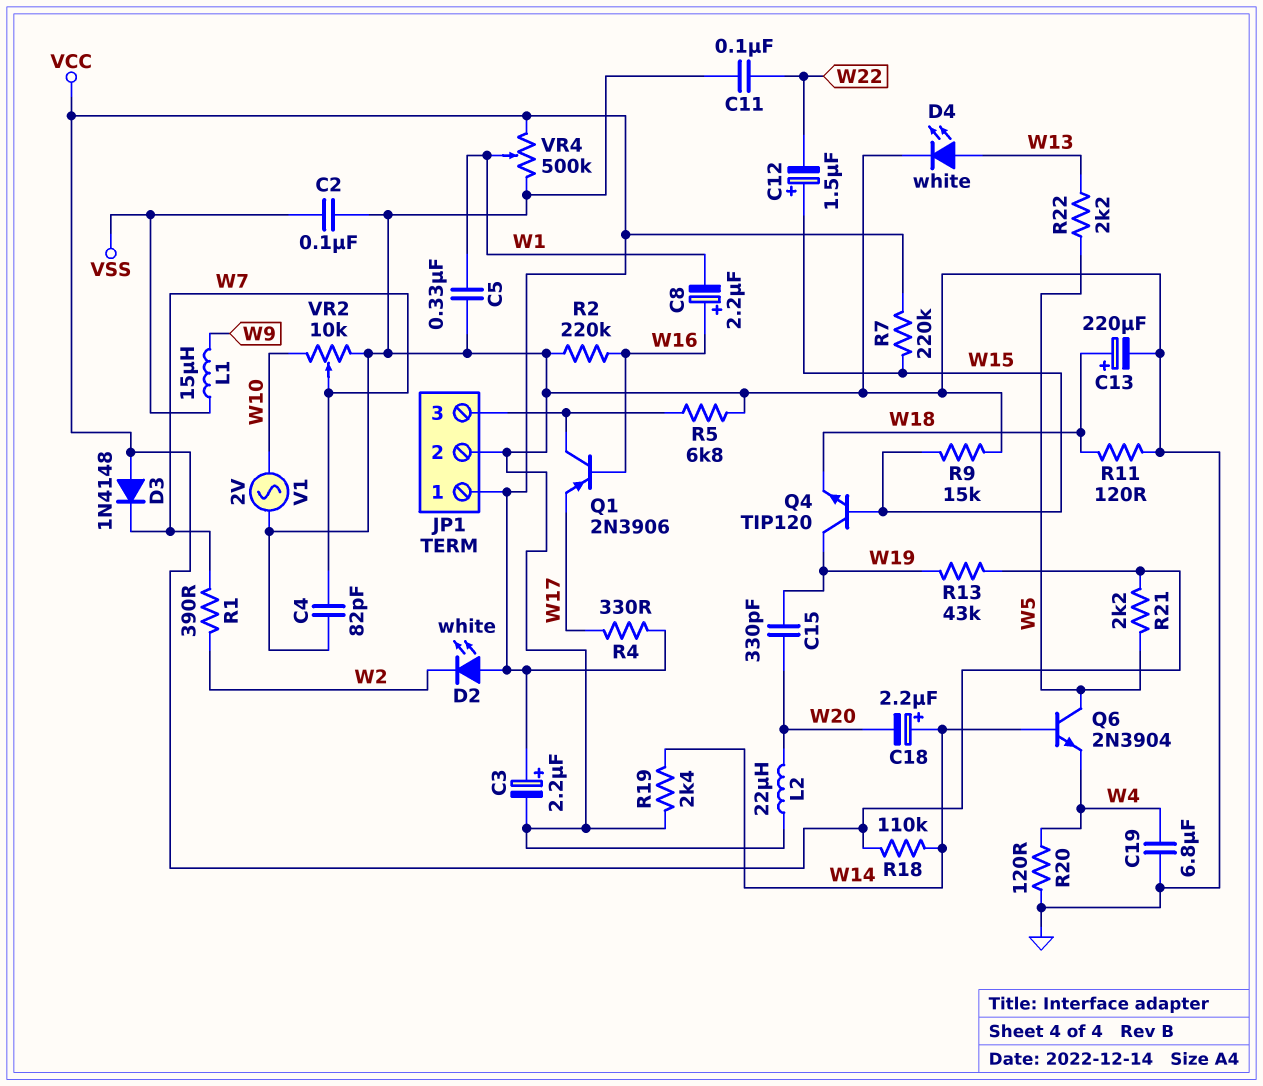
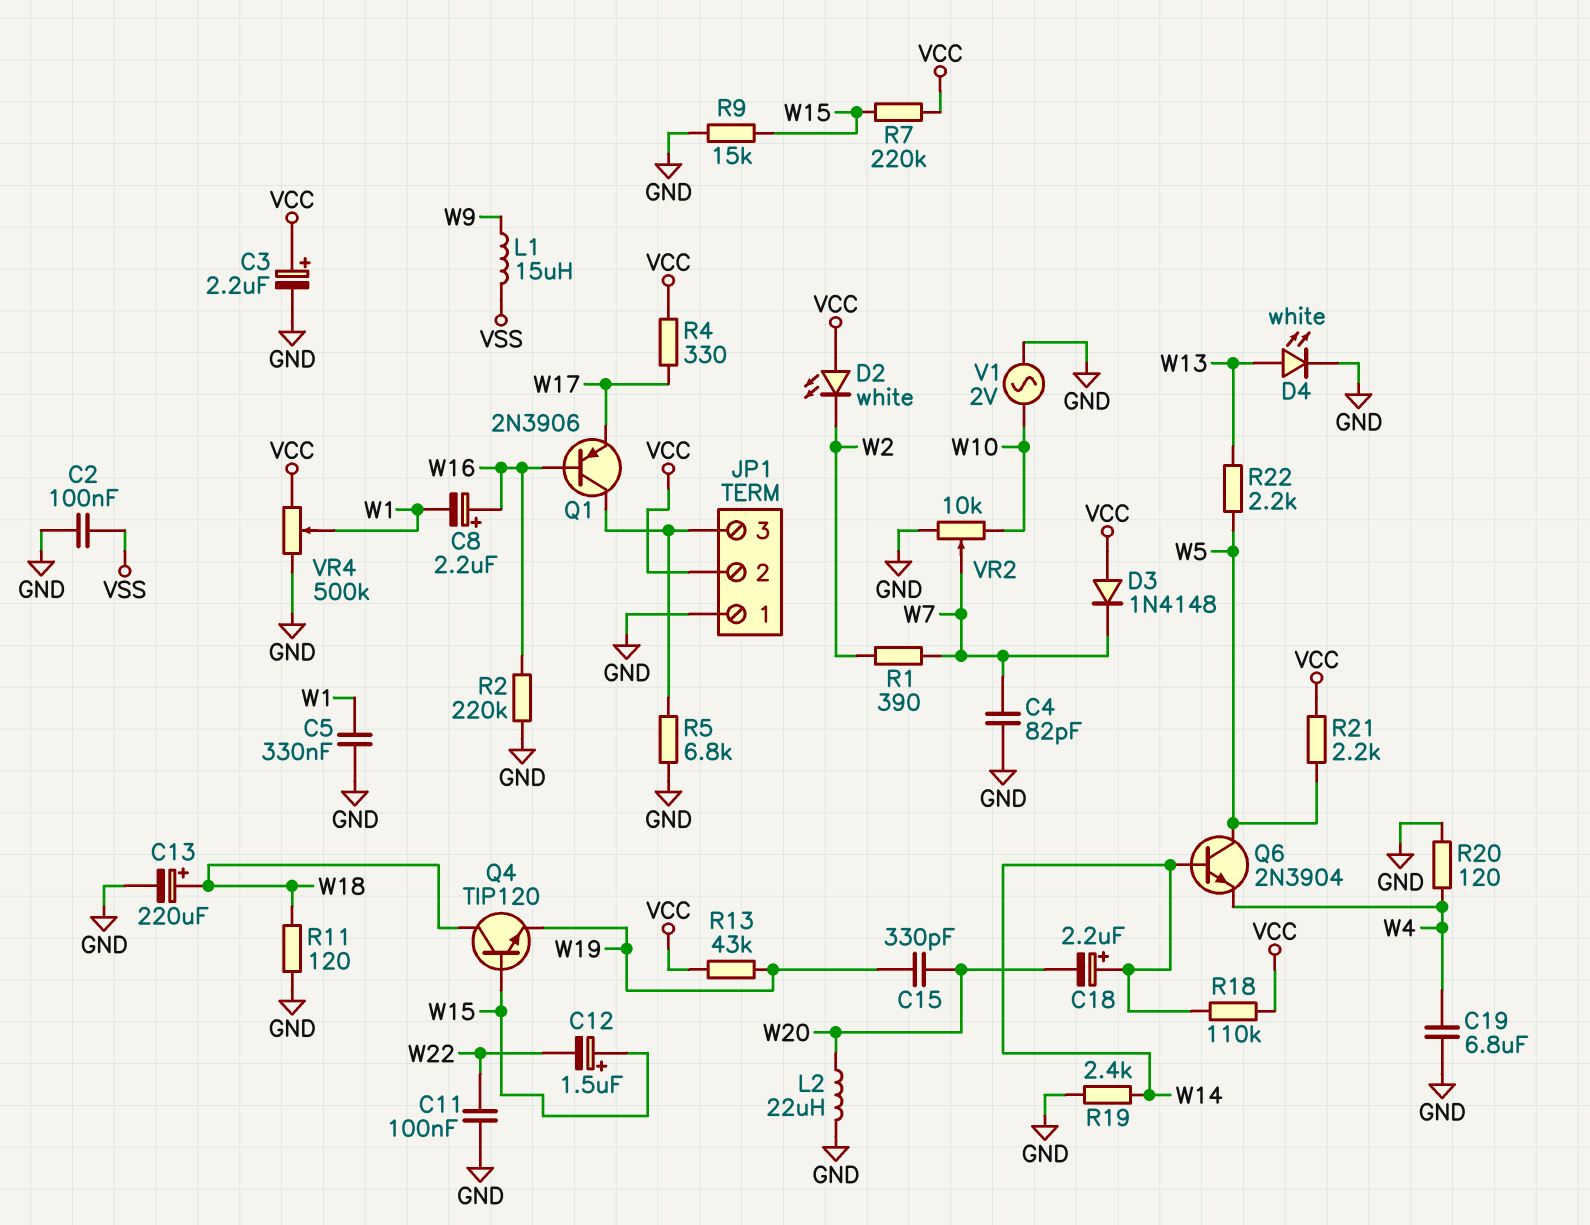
JP1 pin 1: VCC -> GND
JP1 pin 2: GND -> VCC
Q4: NPN TIP120 (B W15, C W19, E W18) -> NPN TIP120 (B W15, C W18, E W19)

